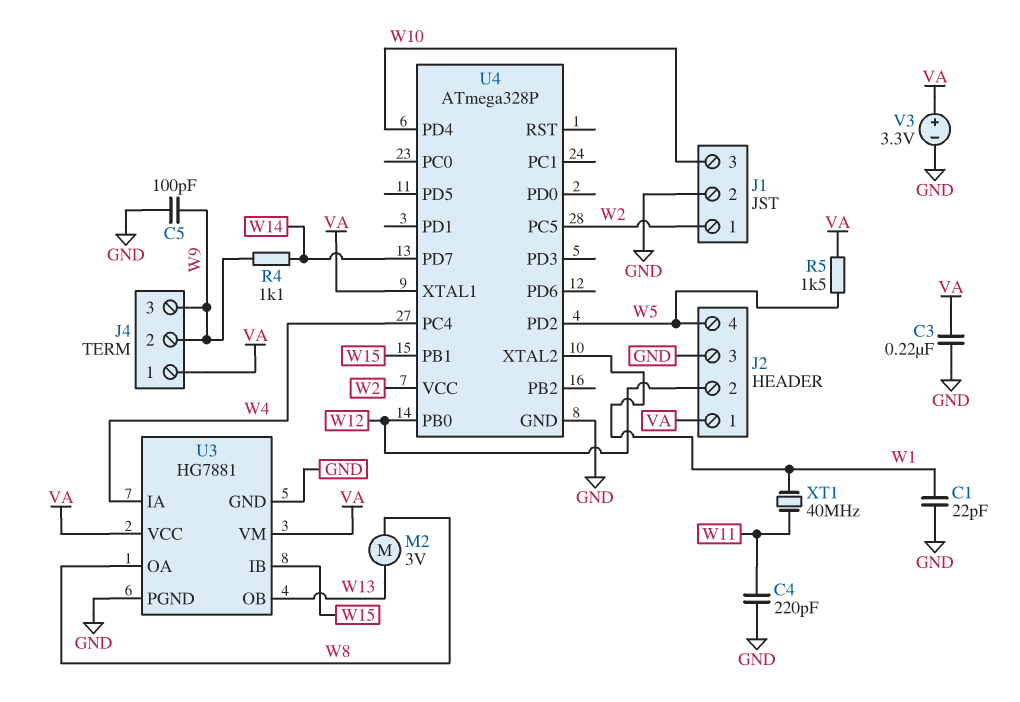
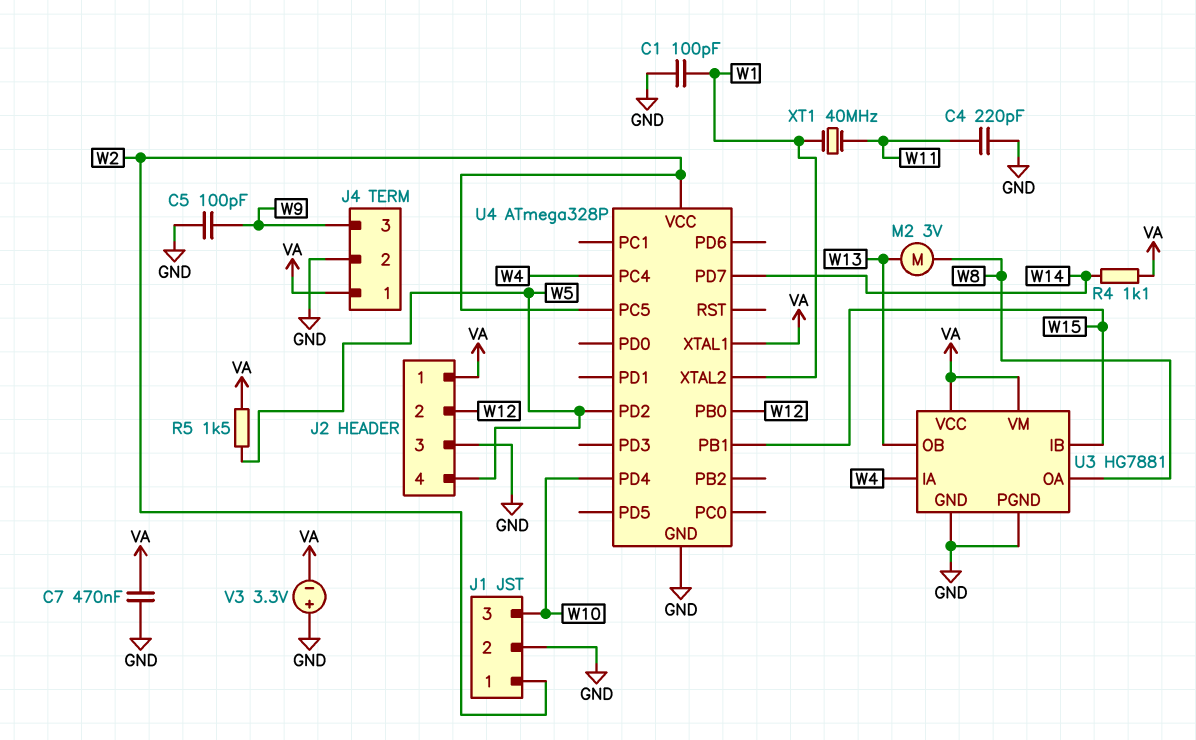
C1: 22pF (GND, W1) -> 100pF (GND, W1)
C3: 220nF (GND, VA) -> none
C7: none -> 470nF (GND, VA)
J4 pin 2: W9 -> GND
R4: 1.1k (W9, W14) -> 1.1k (VA, W14)
V3: 3.3V (plus VA, minus GND) -> 3.3V (plus GND, minus VA)

